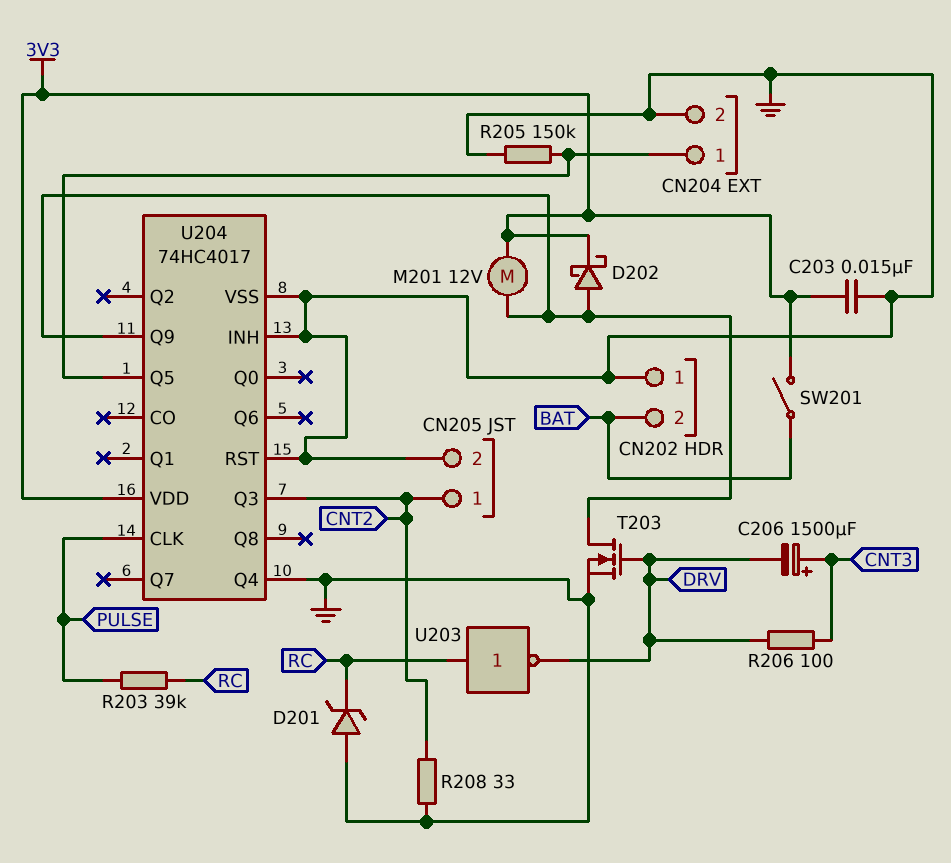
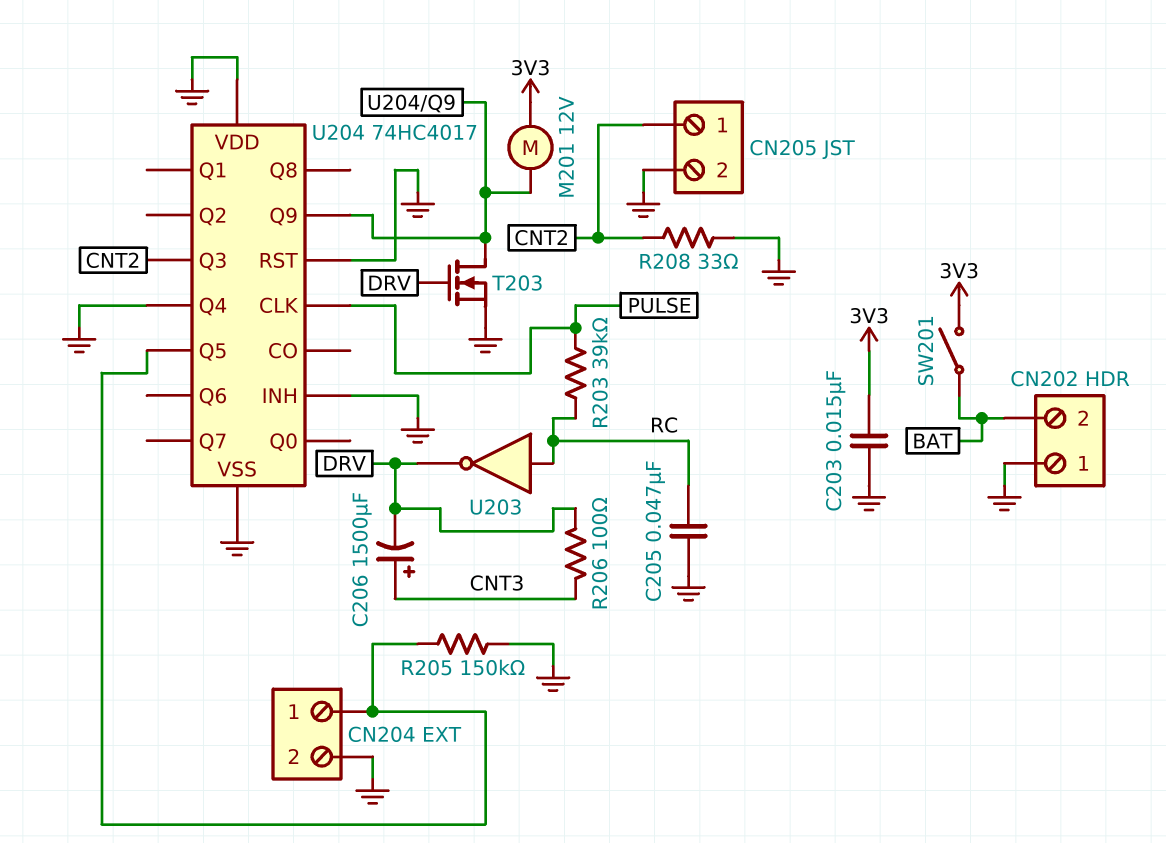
C205: none -> 47nF (GND, RC)
D201: zener (A GND, K RC) -> none
D202: schottky (A U204/Q9, K 3V3) -> none
U204 pin VDD: 3V3 -> GND

